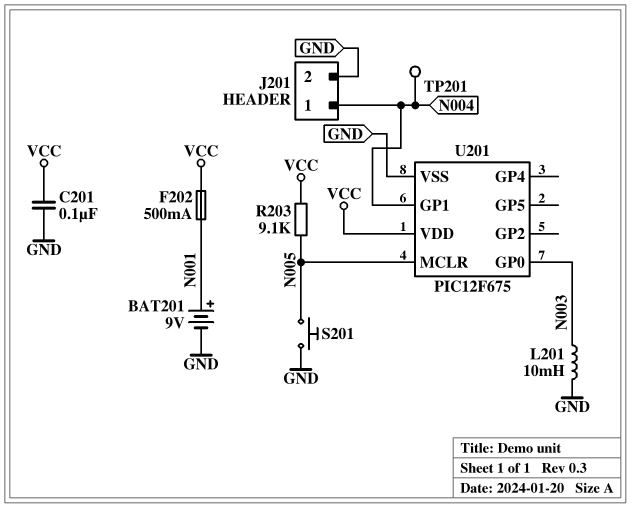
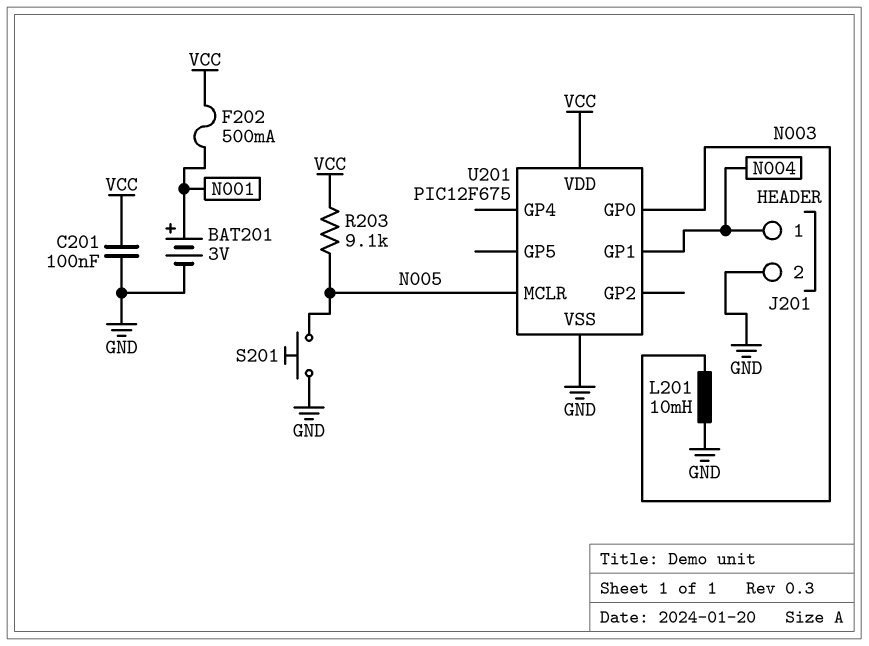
BAT201: 9V (plus N001, minus GND) -> 3V (plus N001, minus GND)
TP201: test point (N004) -> none

